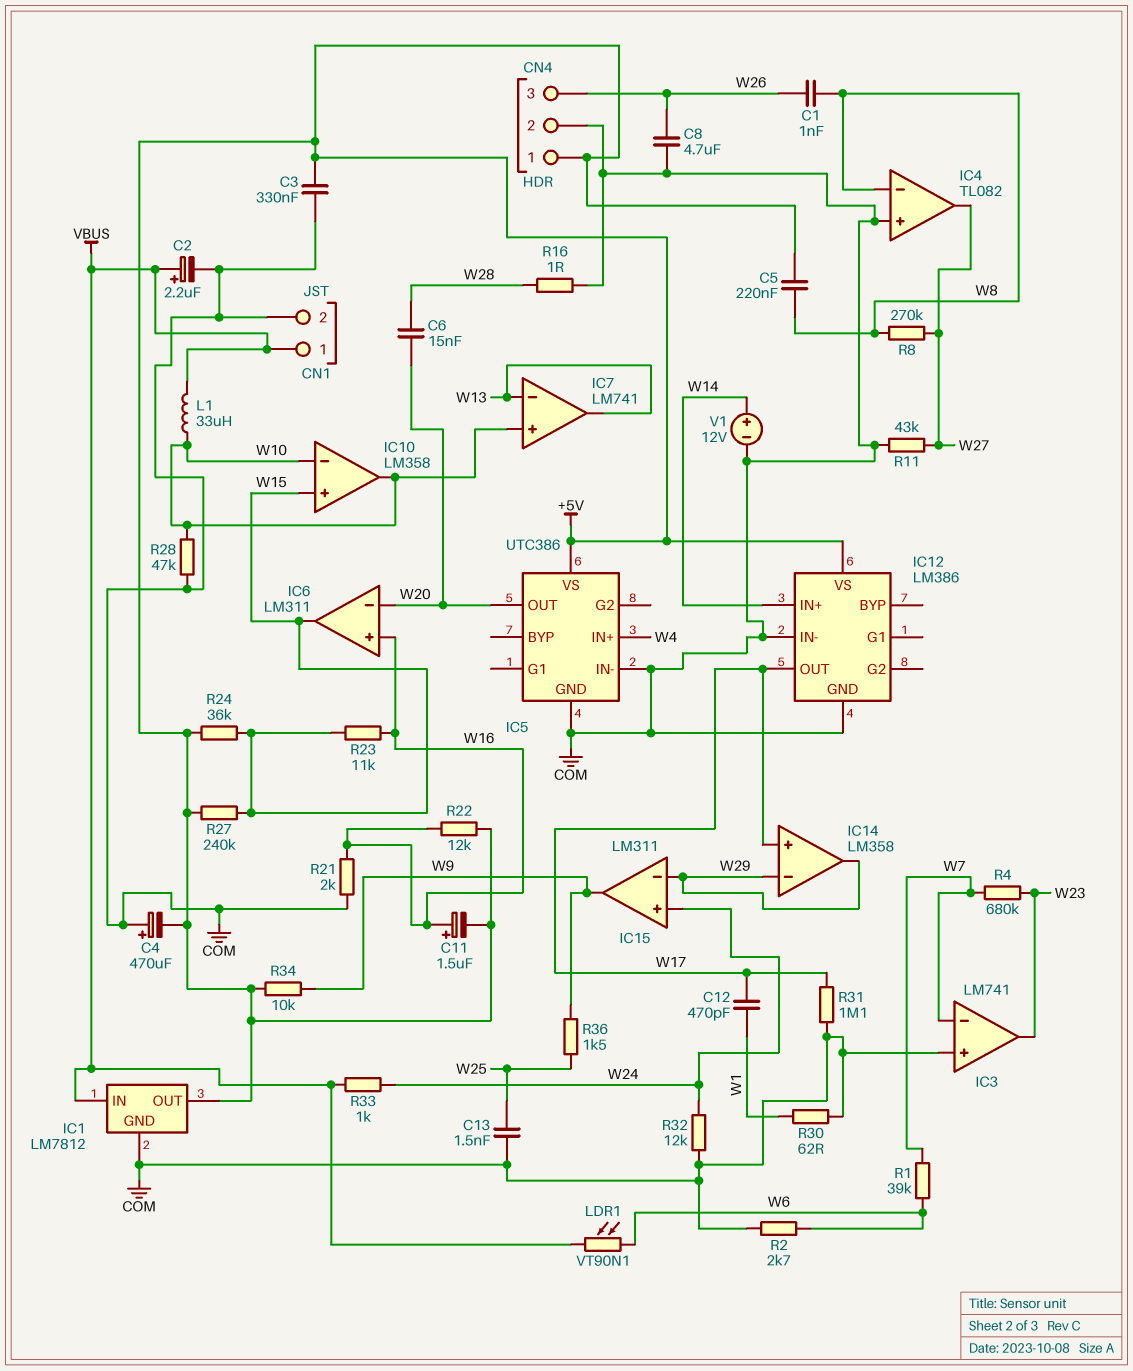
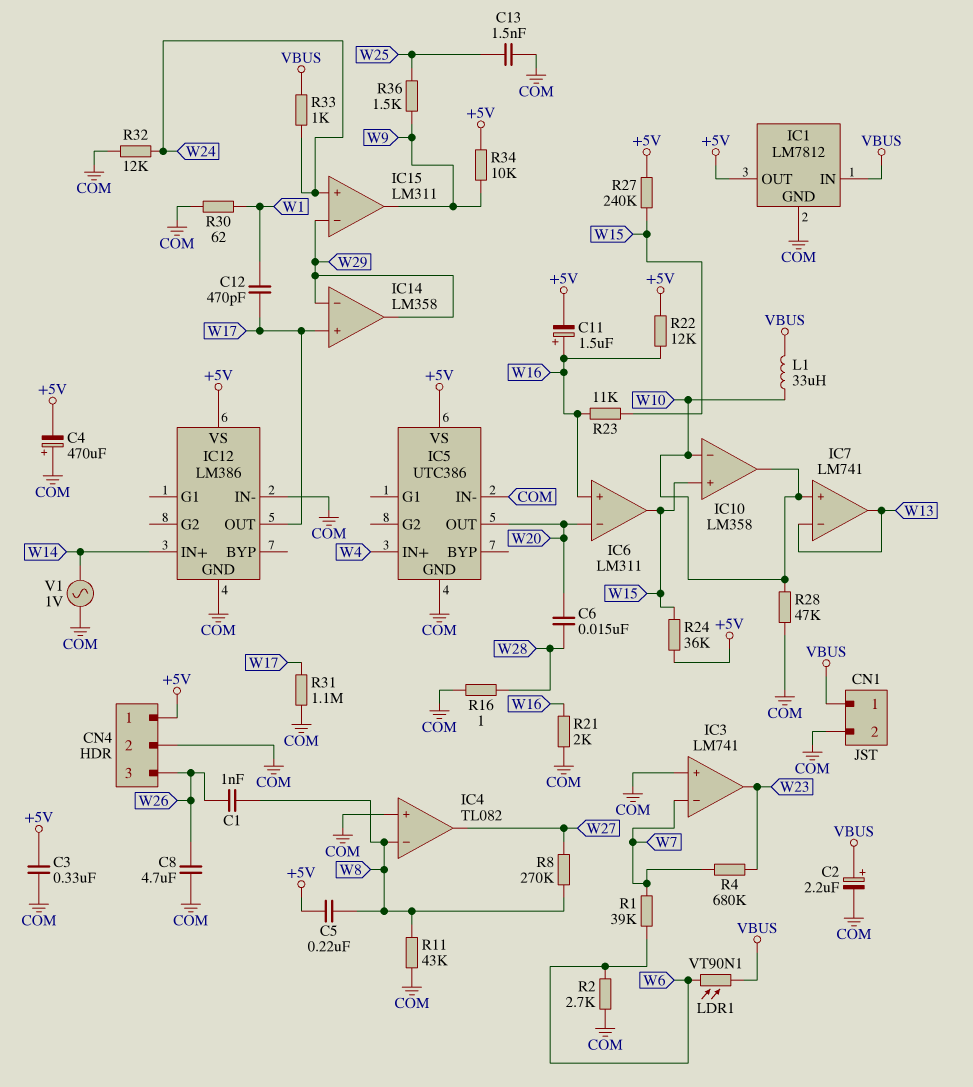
R11: 43k (COM, W27) -> 43k (COM, W8)
V1: 12V (plus W14, minus COM) -> AC 1V (COM, W14)

